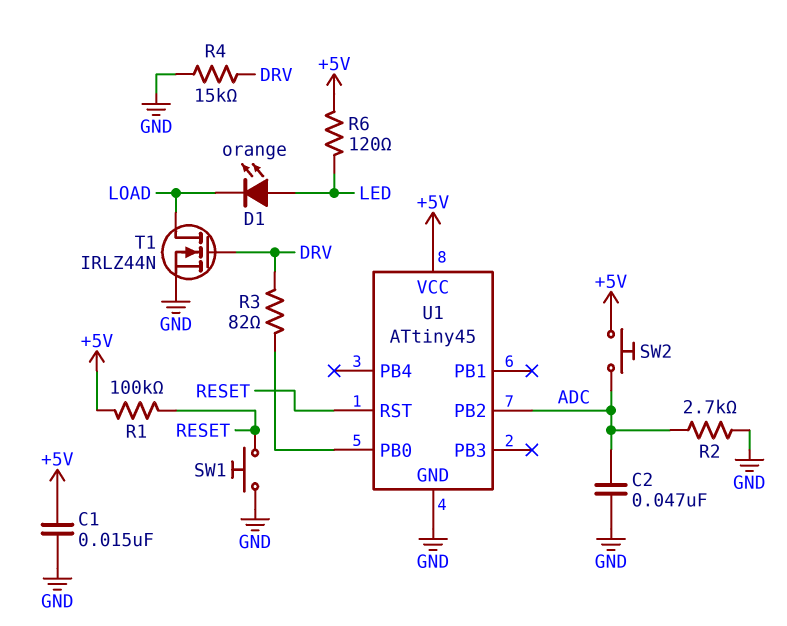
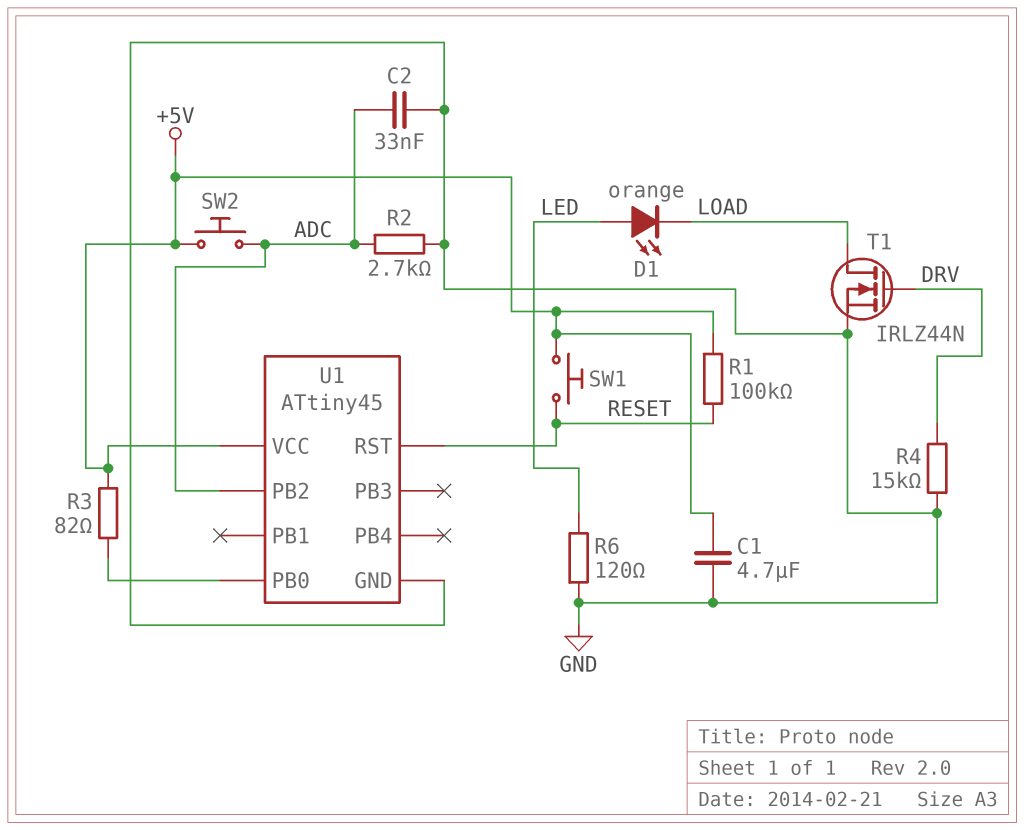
C1: 15nF (+5V, GND) -> 4.7uF (+5V, GND)
C2: 47nF (ADC, GND) -> 33nF (ADC, GND)
R3: 82 (DRV, U1/PB0) -> 82 (+5V, U1/PB0)
R6: 120 (+5V, LED) -> 120 (GND, LED)
SW1: button (GND, RESET) -> button (+5V, RESET)

